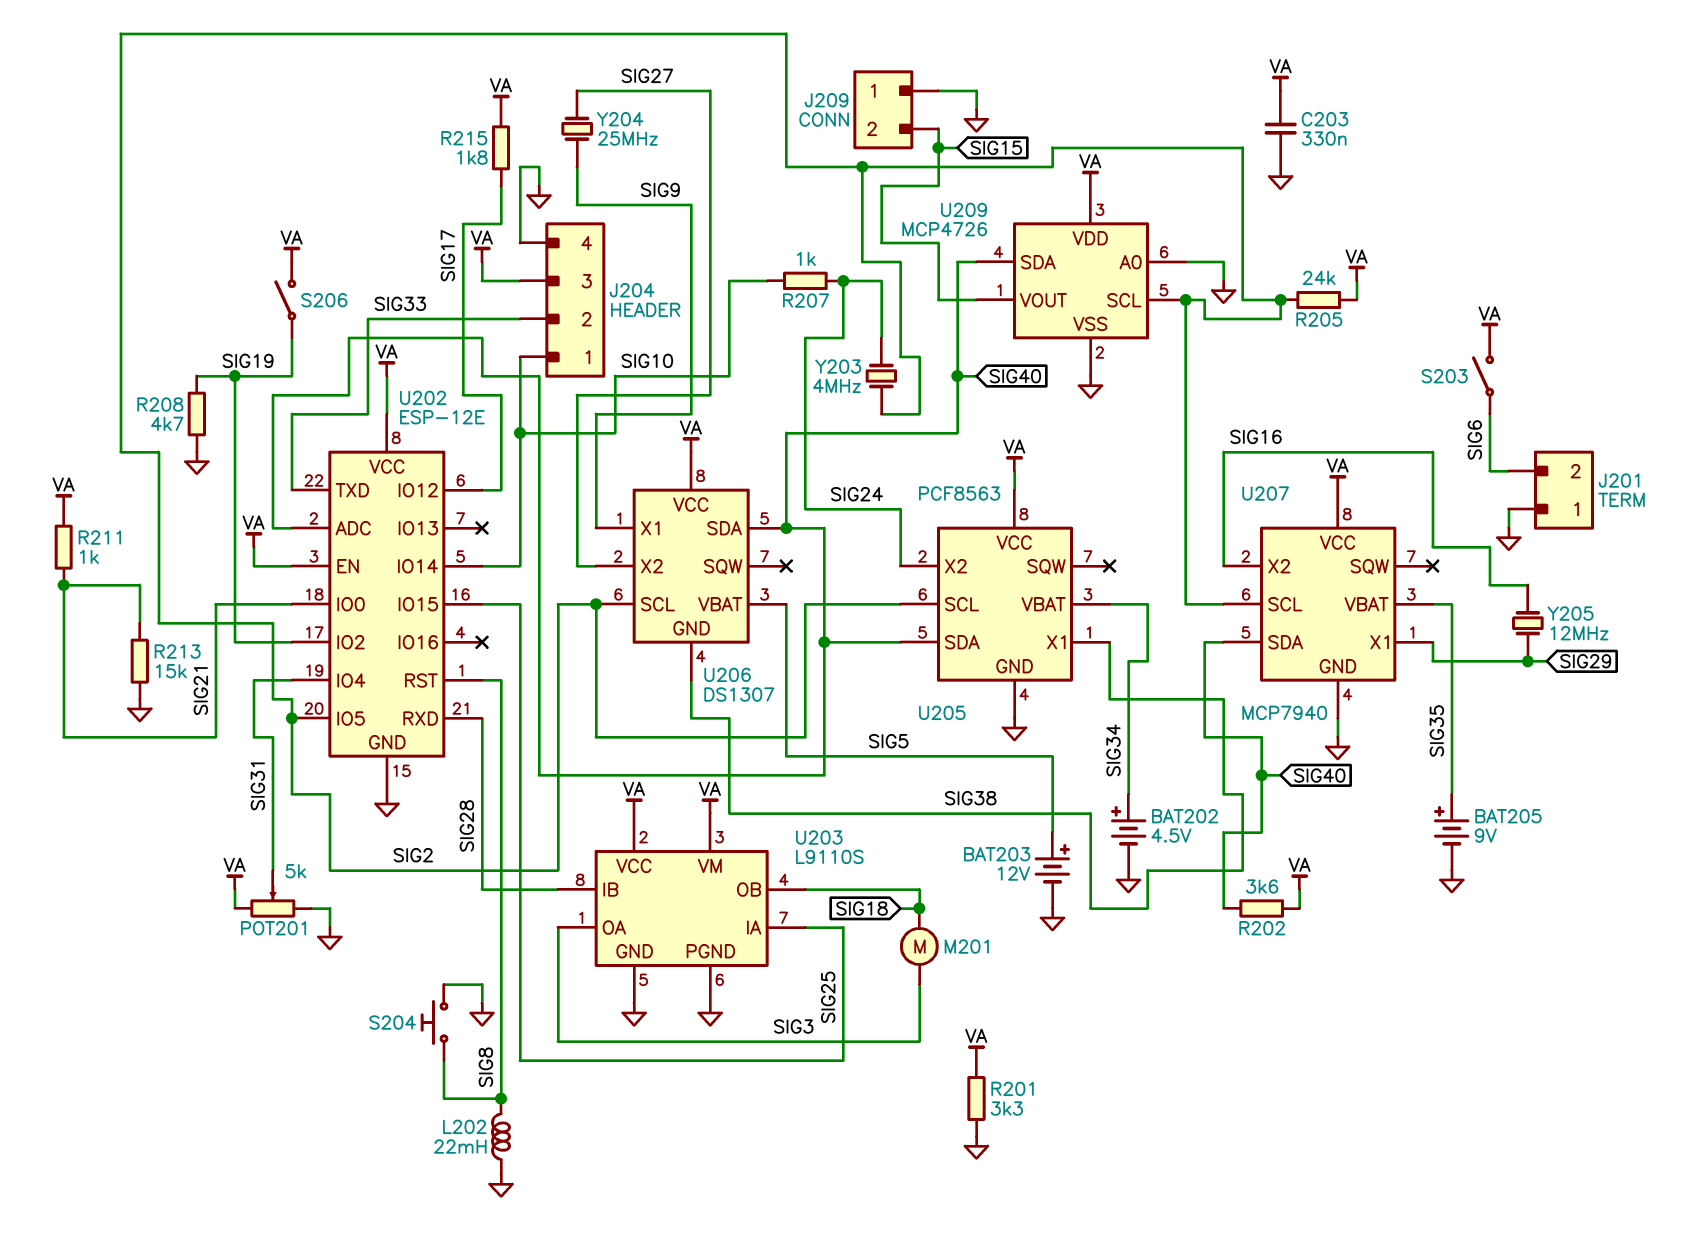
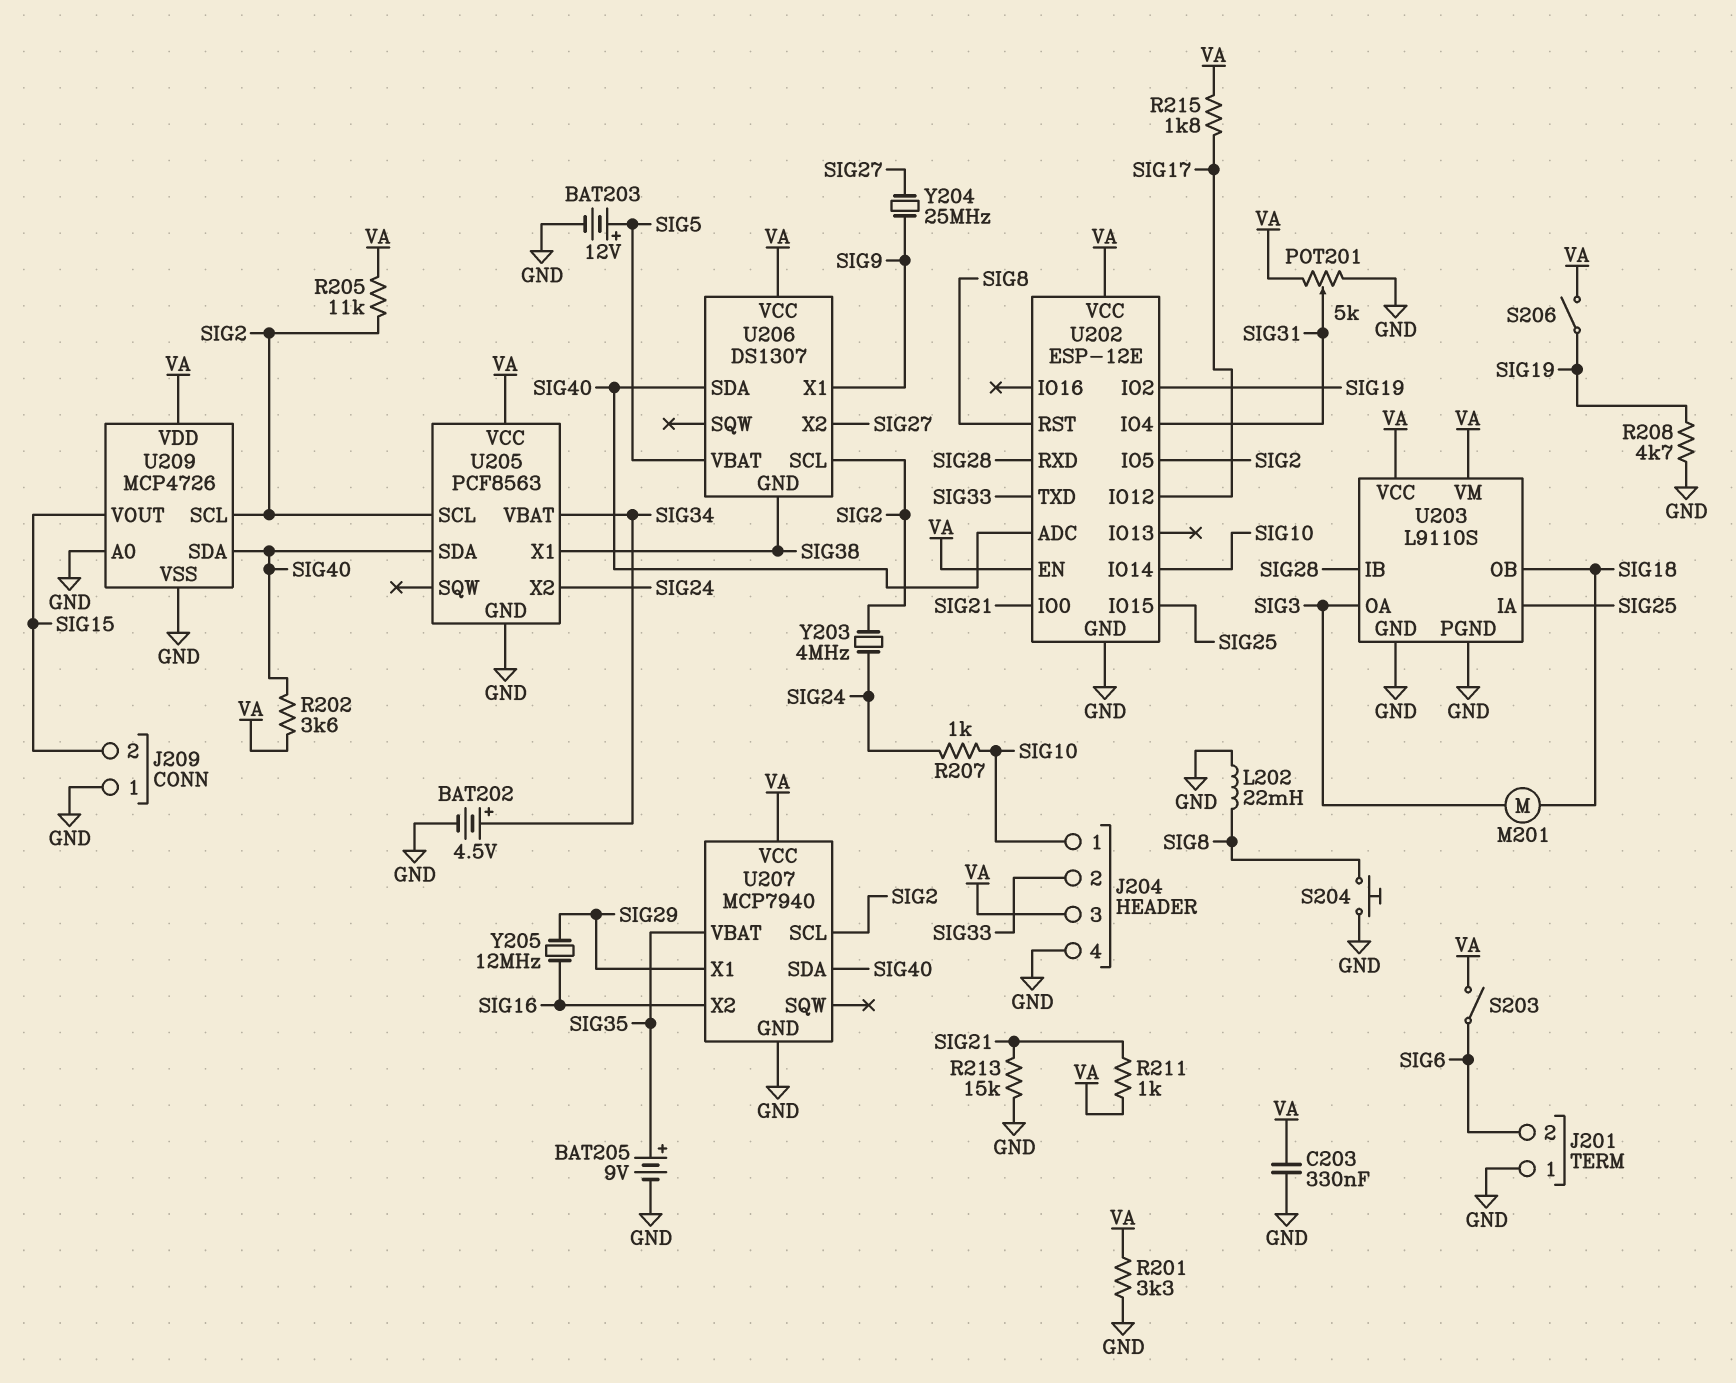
R205: 24k (SIG2, VA) -> 11k (SIG2, VA)

